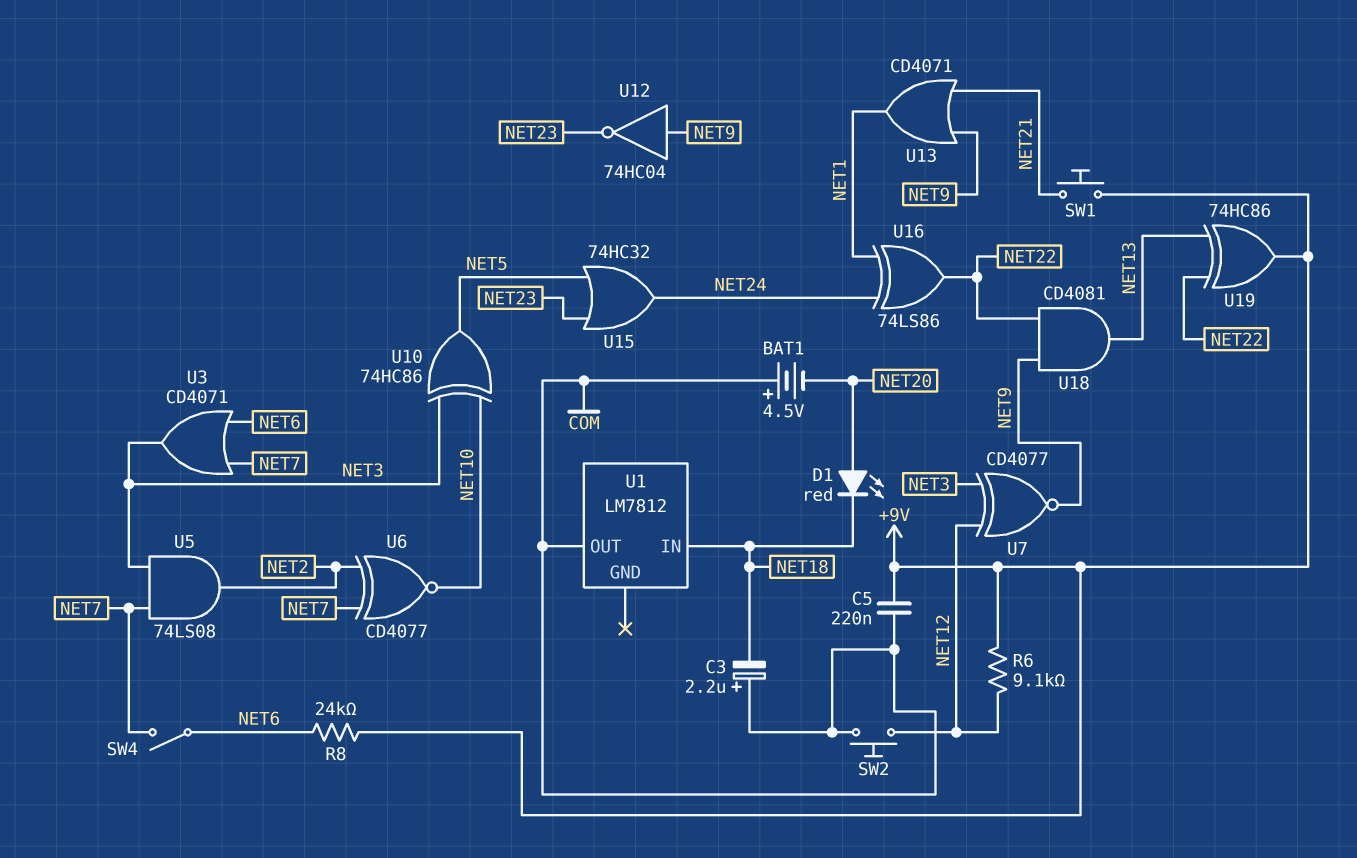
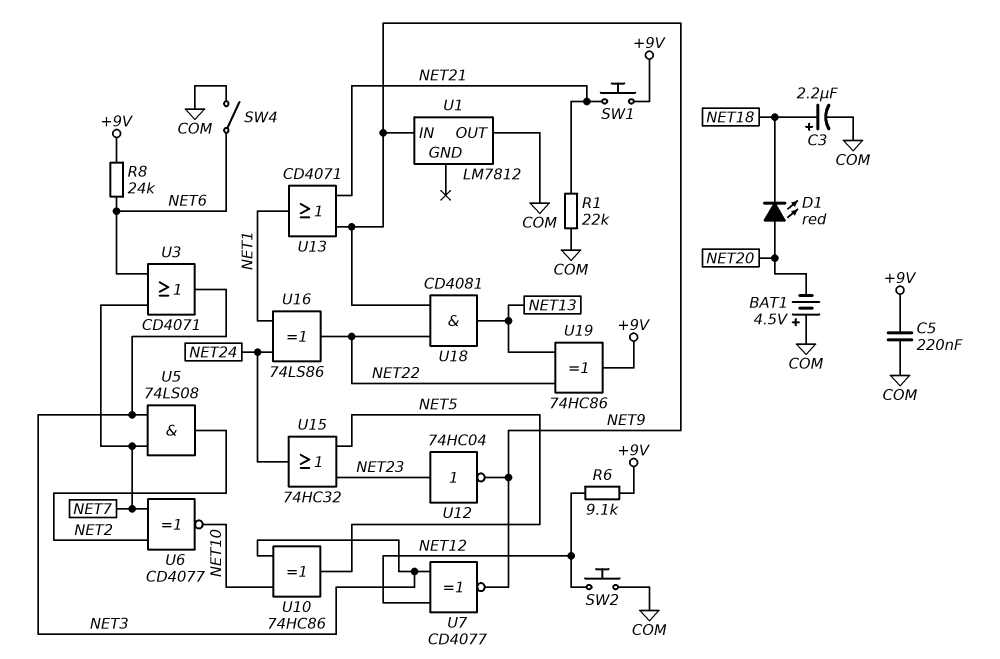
C3: 2.2uF (plus COM, minus NET18) -> 2.2uF (plus NET18, minus COM)
R1: none -> 22k (COM, NET21)
SW4: switch (NET6, NET7) -> switch (COM, NET6)
U1 pin IN: NET18 -> NET9
U12: NOT 74HC04 (in NET9, out NET23) -> NOT 74HC04 (in NET23, out NET9)

